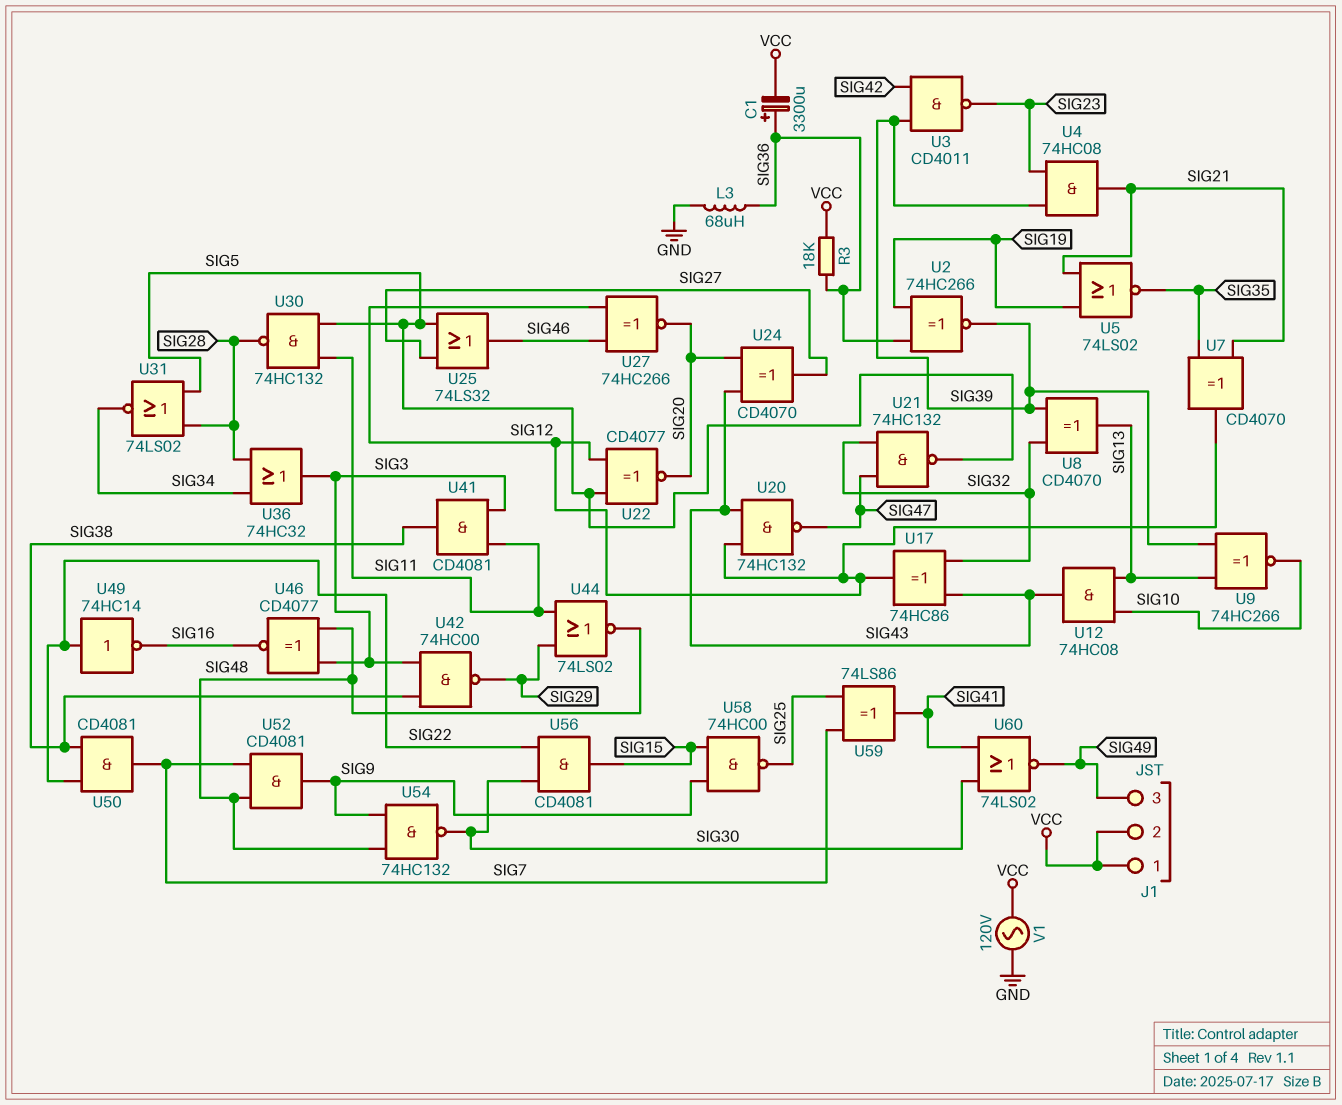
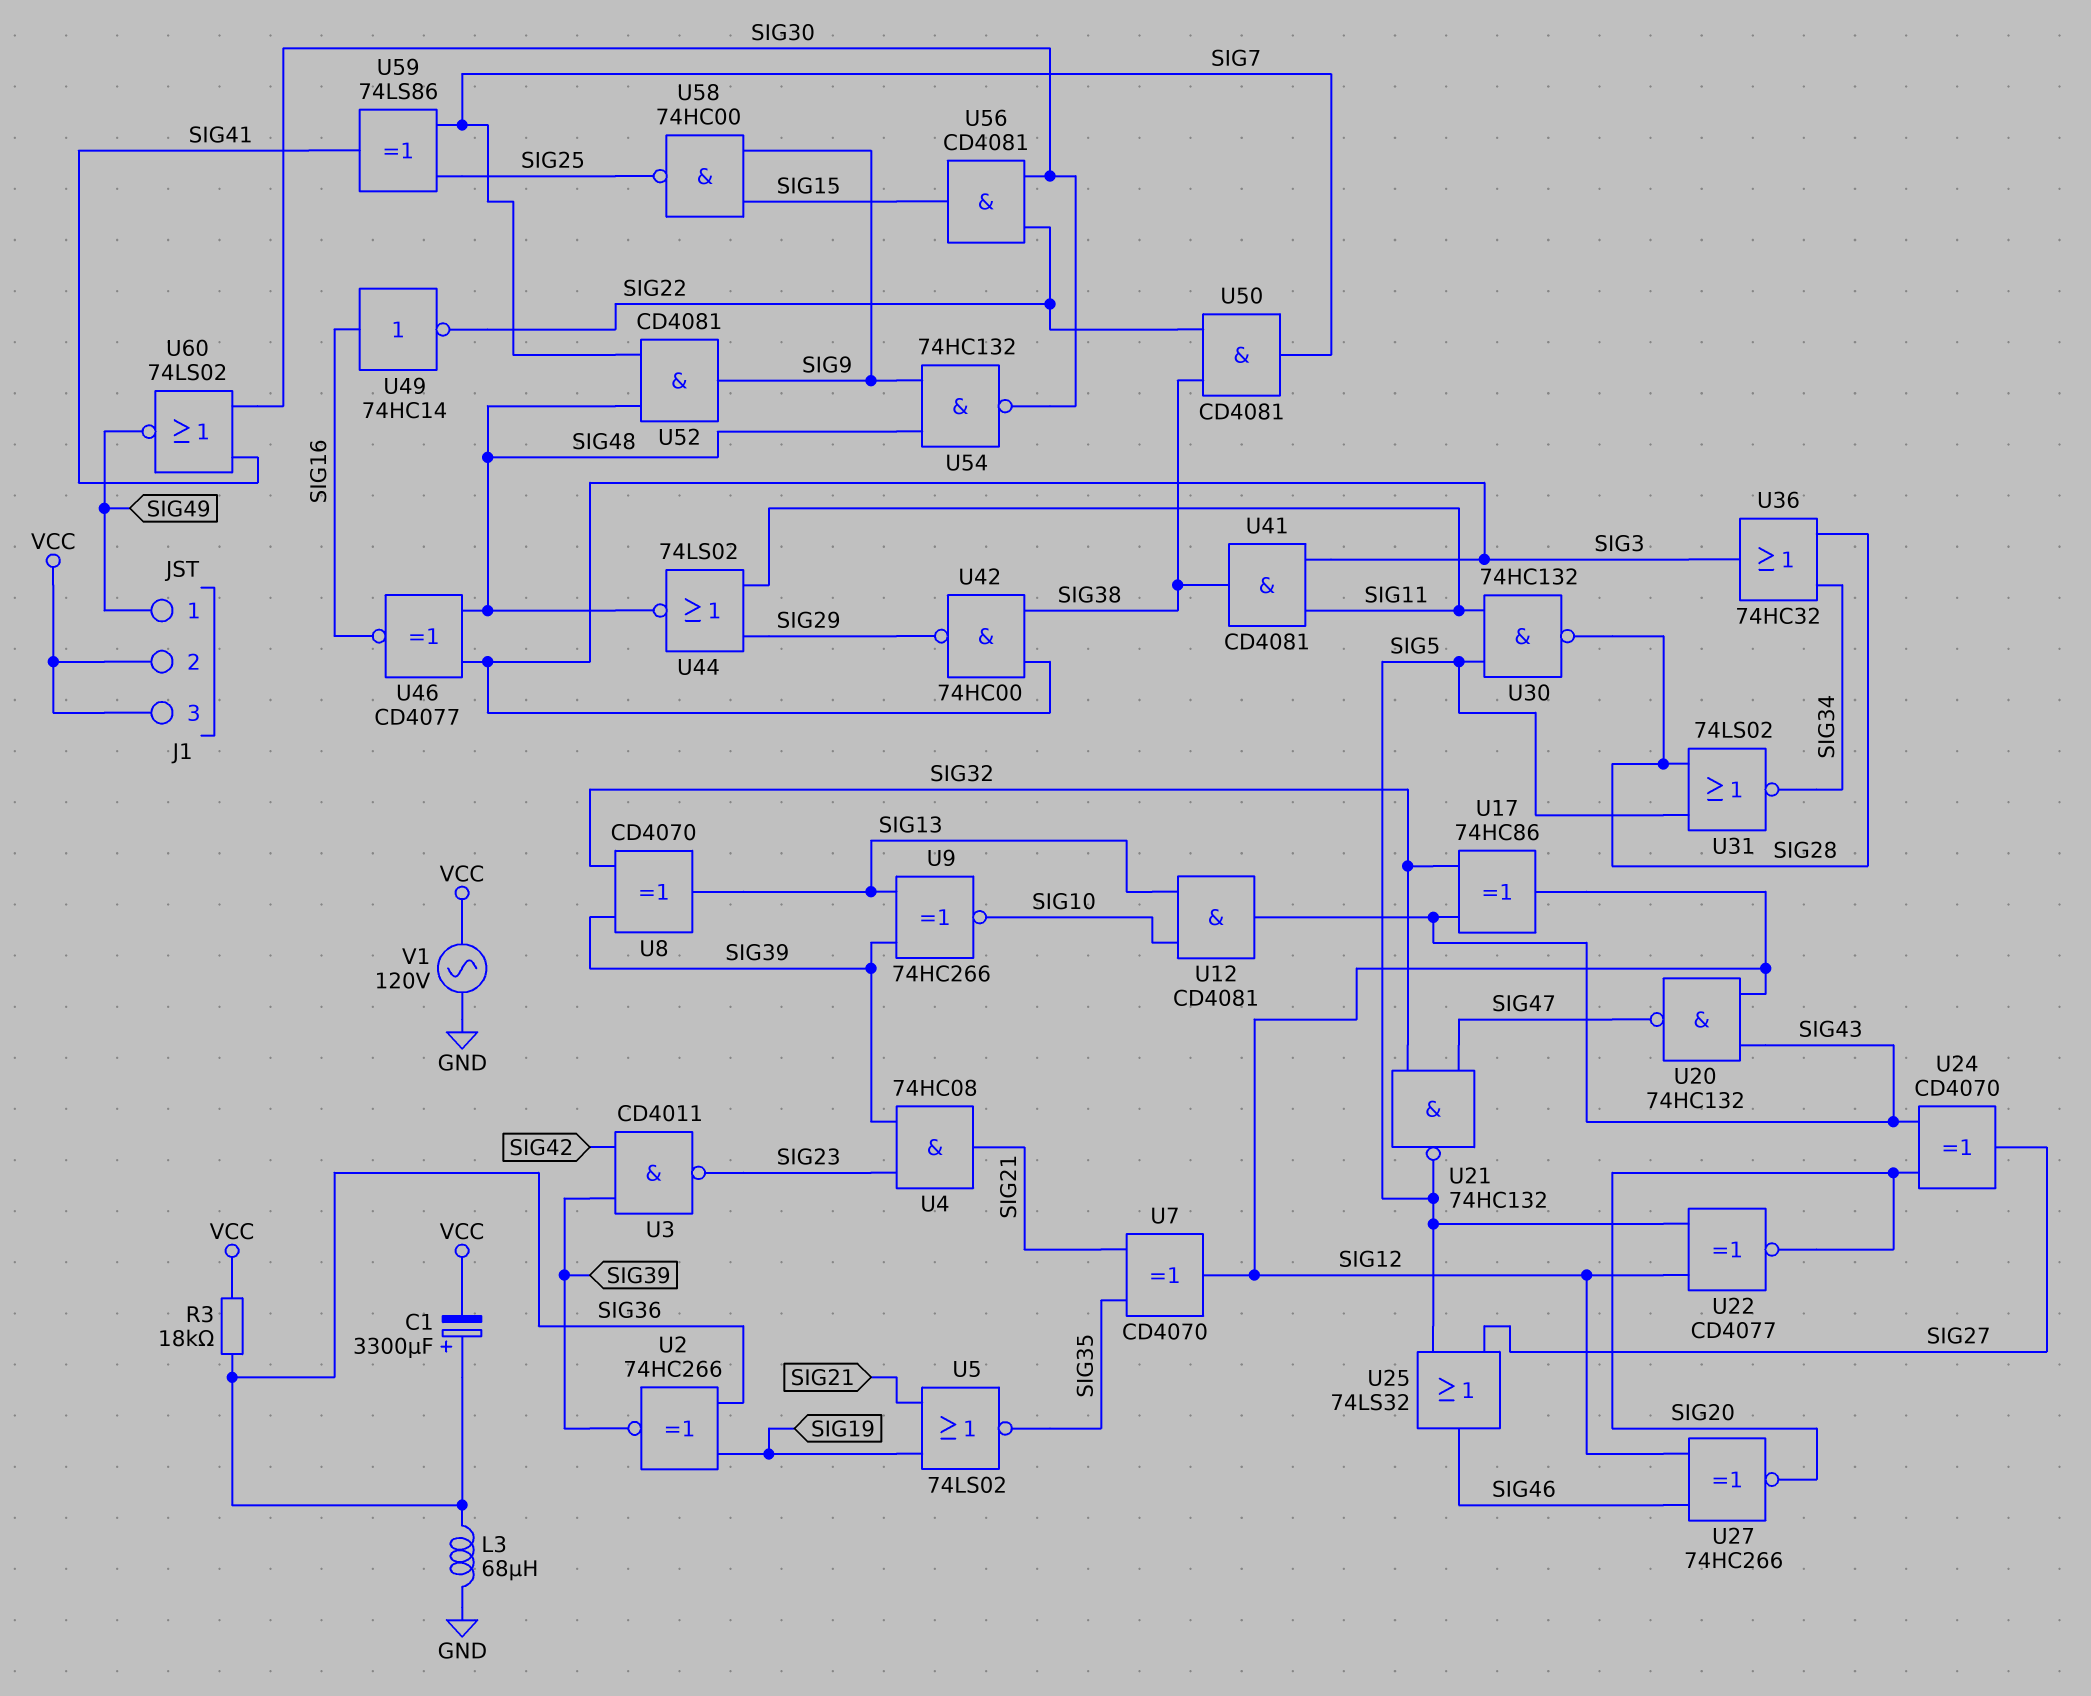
J1 pin 1: VCC -> SIG49
J1 pin 3: SIG49 -> VCC
U12: AND 74HC08 (in SIG10, in SIG13, out SIG43) -> AND CD4081 (in SIG10, in SIG13, out SIG43)
U49: NOT 74HC14 (in SIG22, out SIG16) -> NOT 74HC14 (in SIG16, out SIG22)

